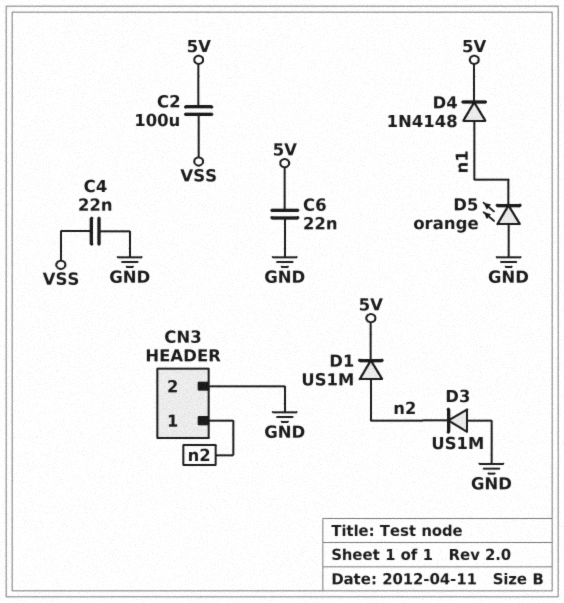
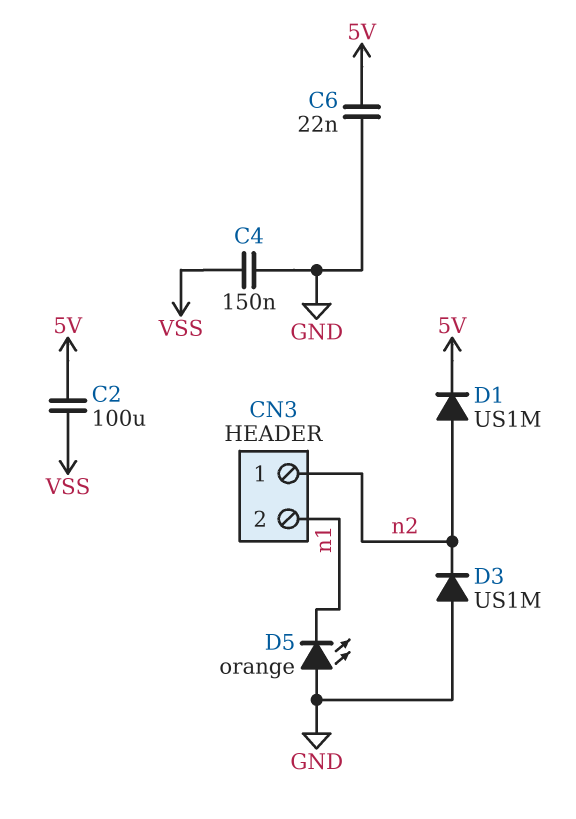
C4: 22nF (GND, VSS) -> 150nF (GND, VSS)
CN3 pin 2: GND -> n1
D4: diode 1N4148 (A n1, K 5V) -> none

